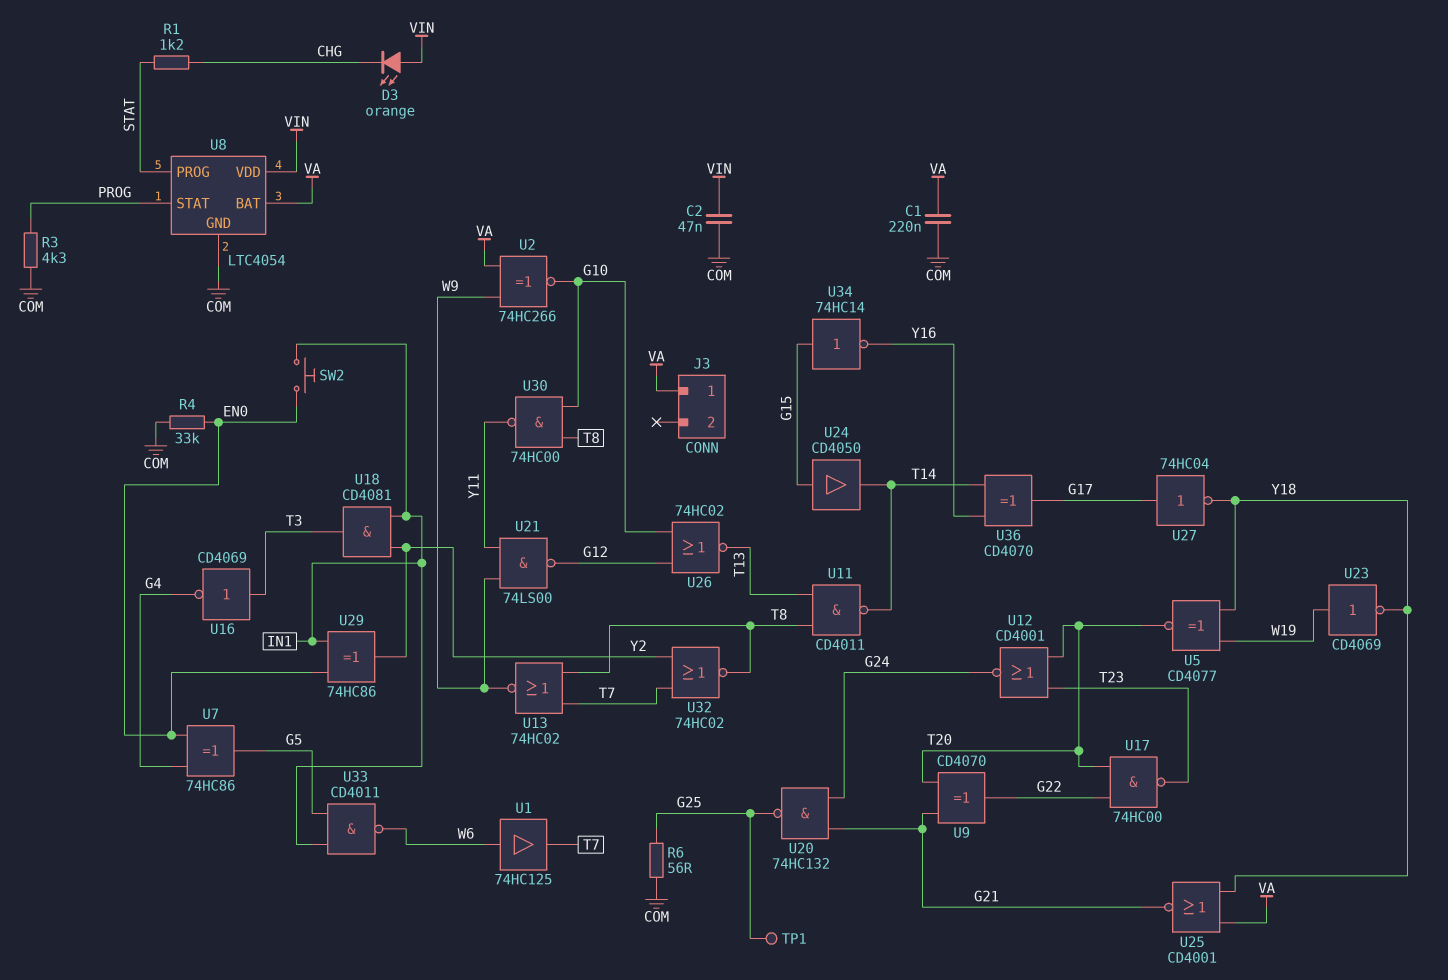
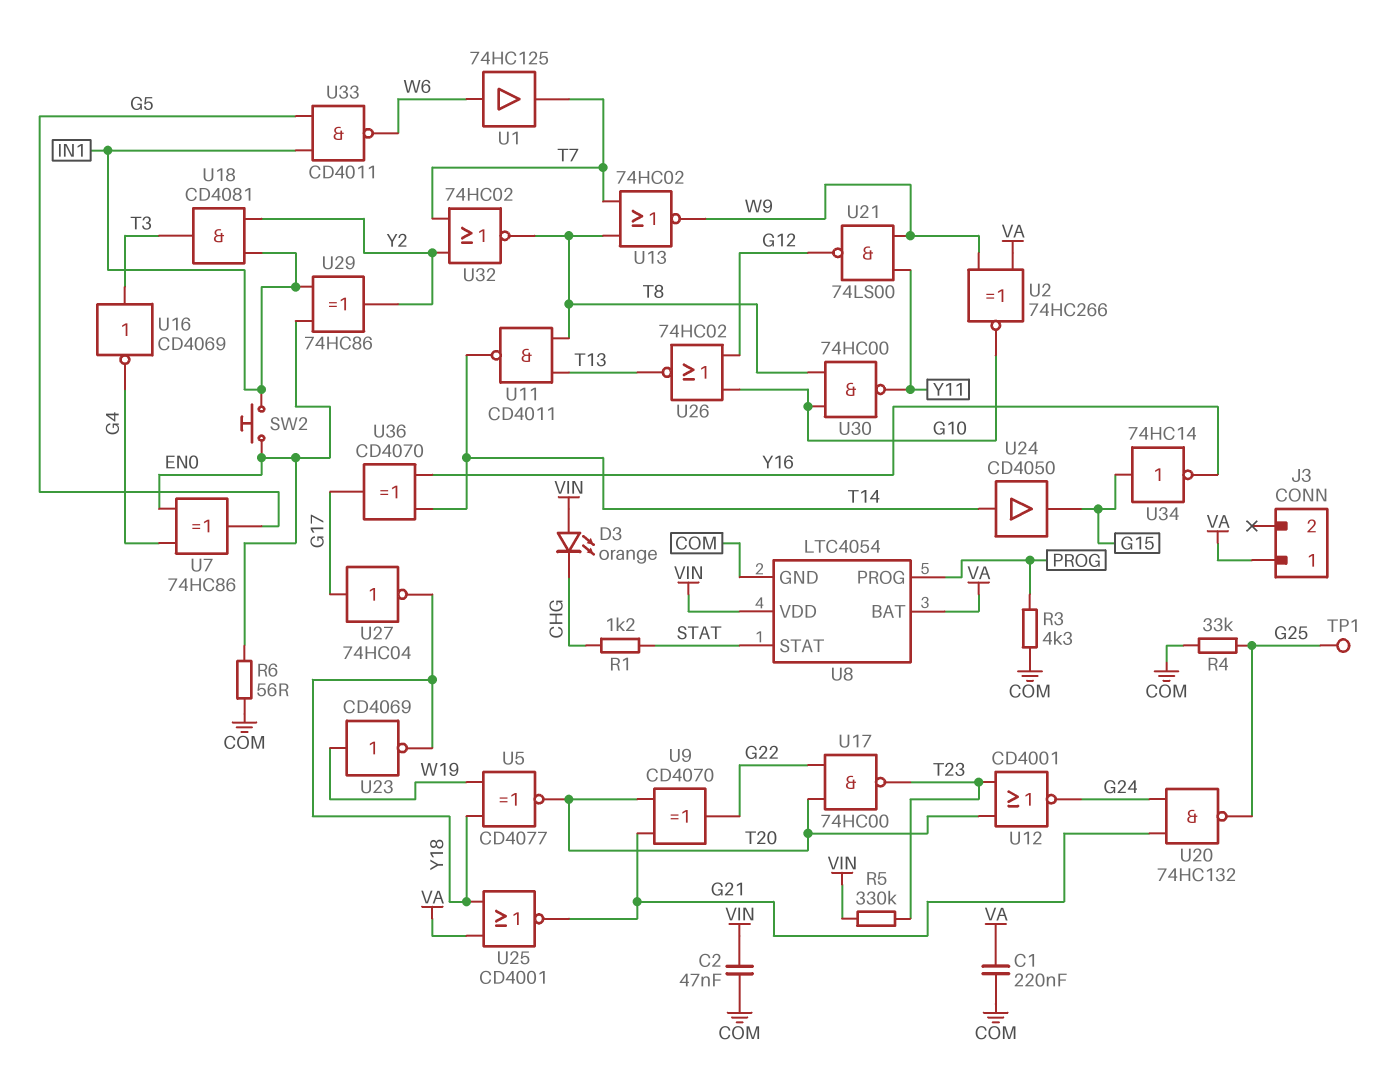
R4: 33k (COM, EN0) -> 33k (COM, G25)
R5: none -> 330k (T23, VIN)
R6: 56 (COM, G25) -> 56 (COM, EN0)
U8 pin PROG: STAT -> PROG
U8 pin STAT: PROG -> STAT
U24: buffer CD4050 (in G15, out T14) -> buffer CD4050 (in T14, out G15)

